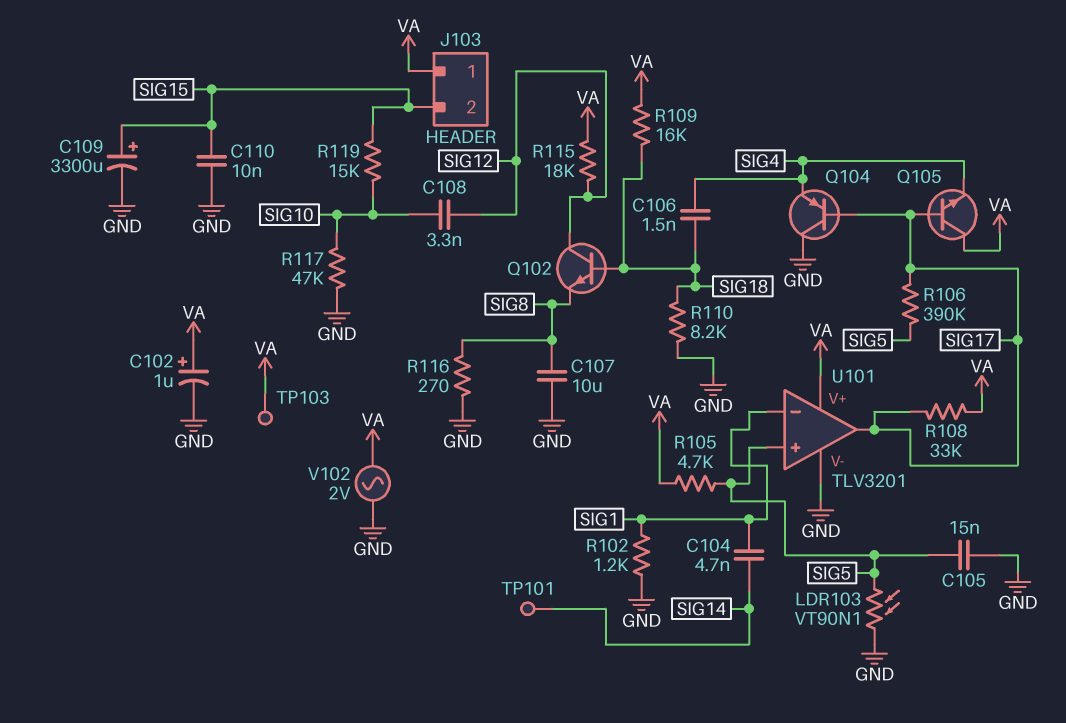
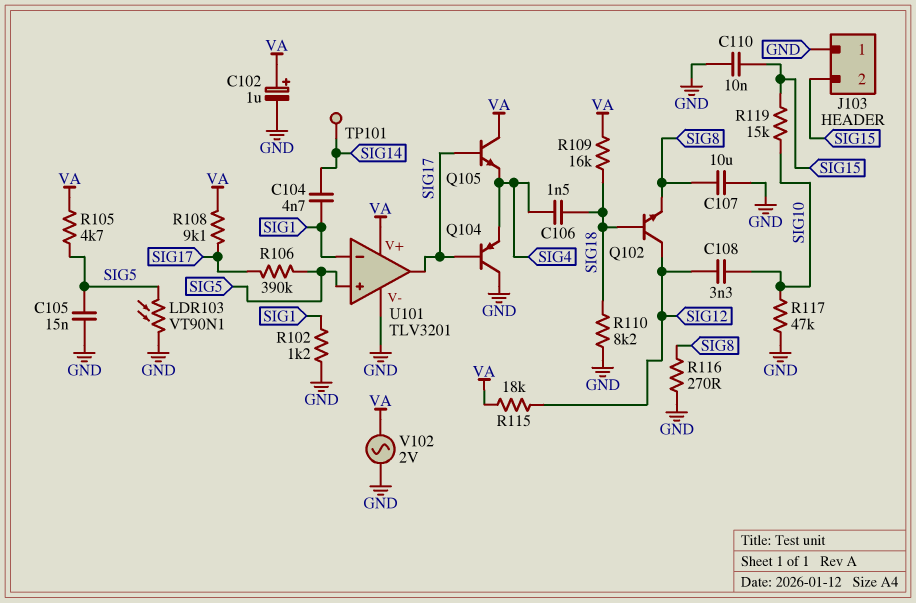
C109: 3300uF (plus SIG15, minus GND) -> none
J103 pin 1: VA -> GND
R108: 33k (SIG17, VA) -> 9.1k (SIG17, VA)
TP103: test point (VA) -> none

